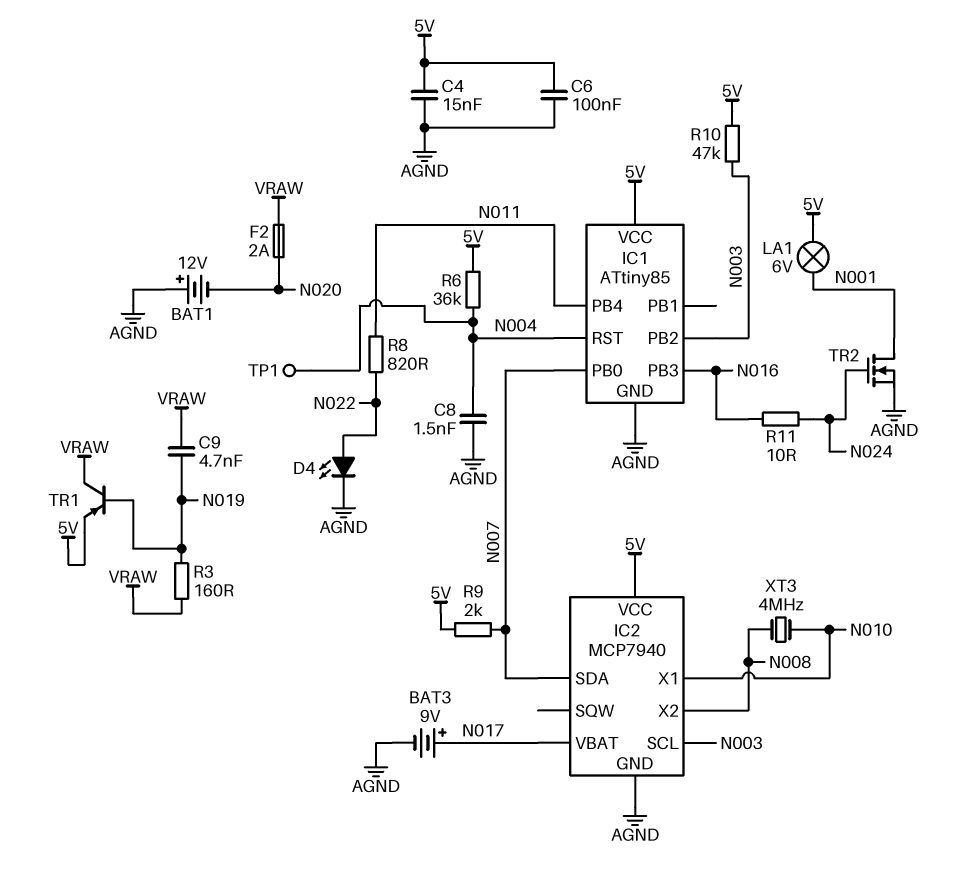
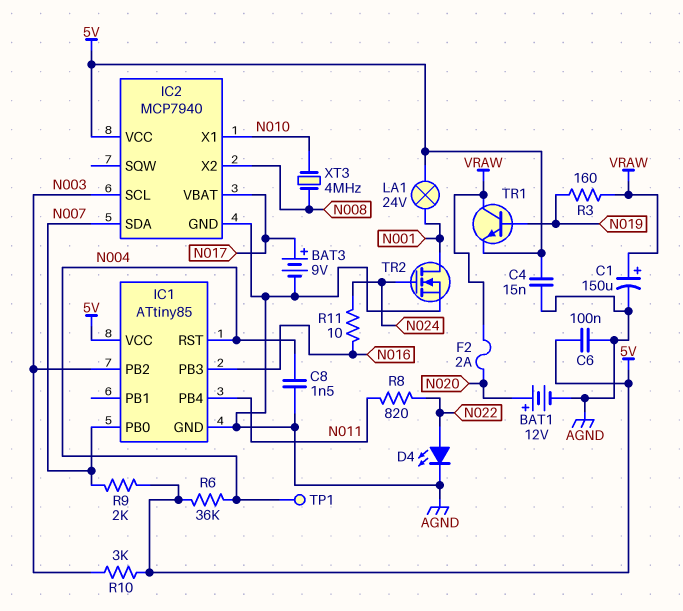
BAT1: 12V (plus AGND, minus N020) -> 12V (plus N020, minus AGND)
C1: none -> 150uF (plus VRAW, minus AGND)
C9: 4.7nF (N019, VRAW) -> none
LA1: lamp 6V (5V, N001) -> lamp 24V (5V, N001)
R10: 47k (5V, N003) -> 3k (5V, N003)
TR1: PNP (B N019, C VRAW, E 5V) -> NPN (B N019, C VRAW, E 5V)

